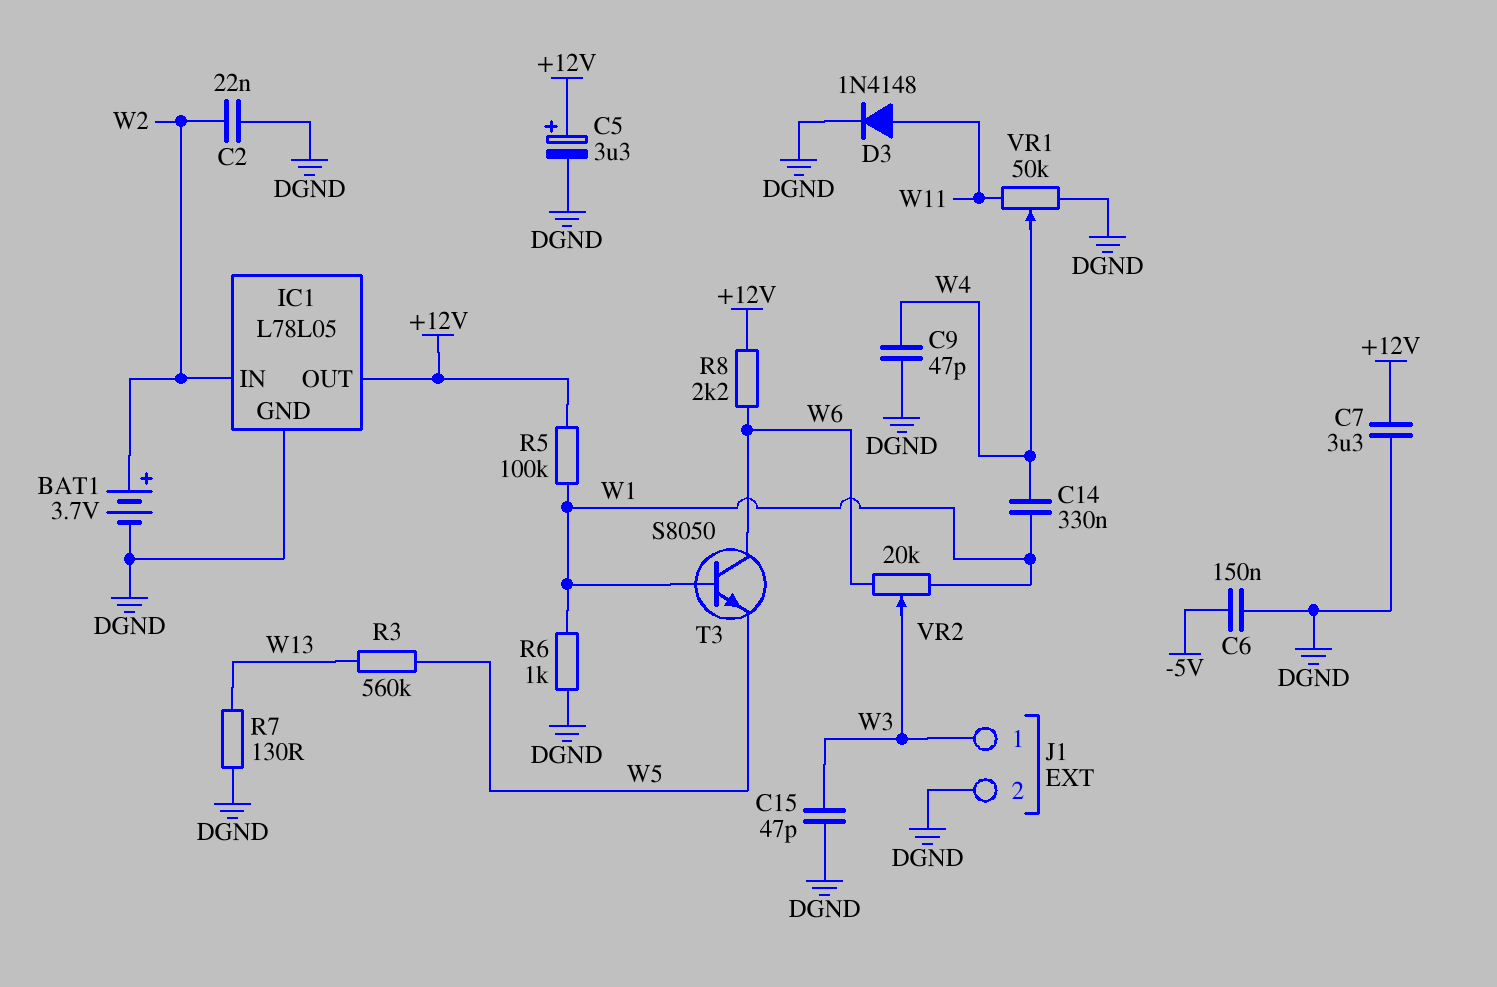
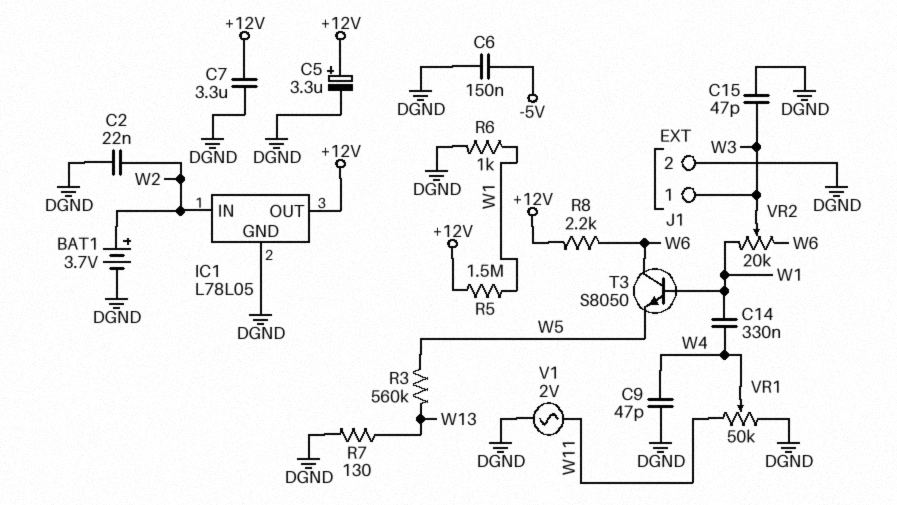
D3: diode 1N4148 (A W11, K DGND) -> none
R5: 100k (+12V, W1) -> 1.5M (+12V, W1)
V1: none -> AC 2V (DGND, W11)

